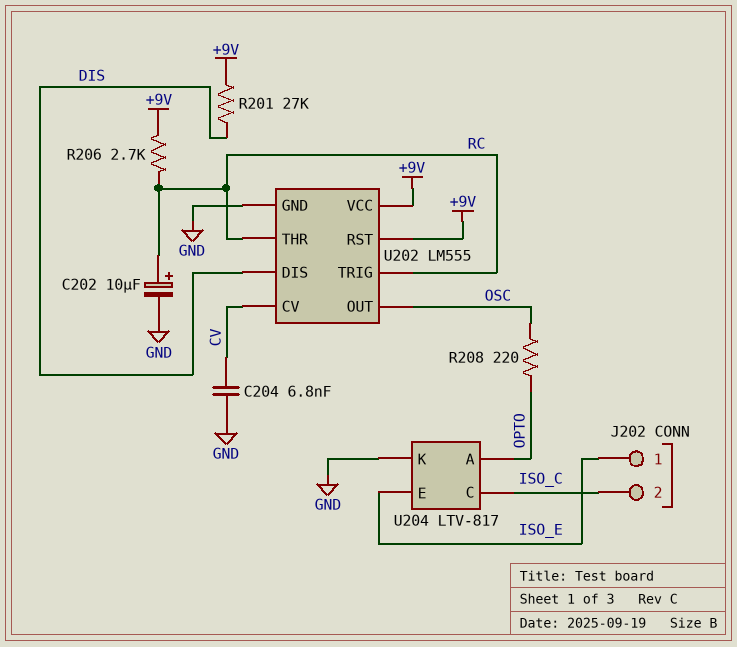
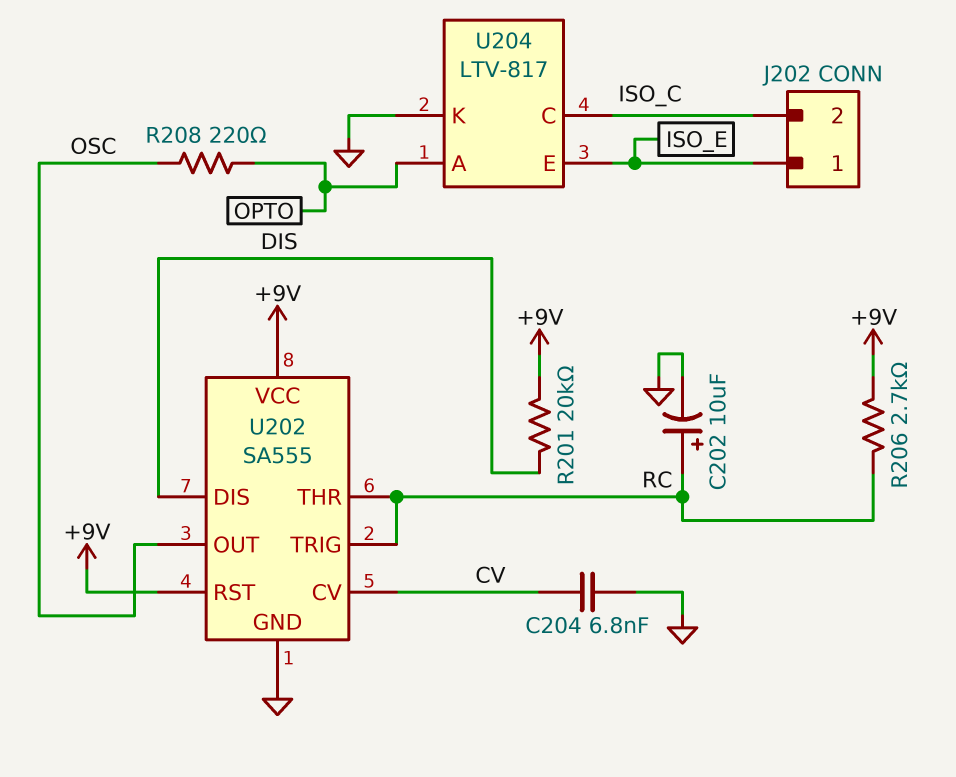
R201: 27k (+9V, DIS) -> 20k (+9V, DIS)
U202: LM555 -> SA555

